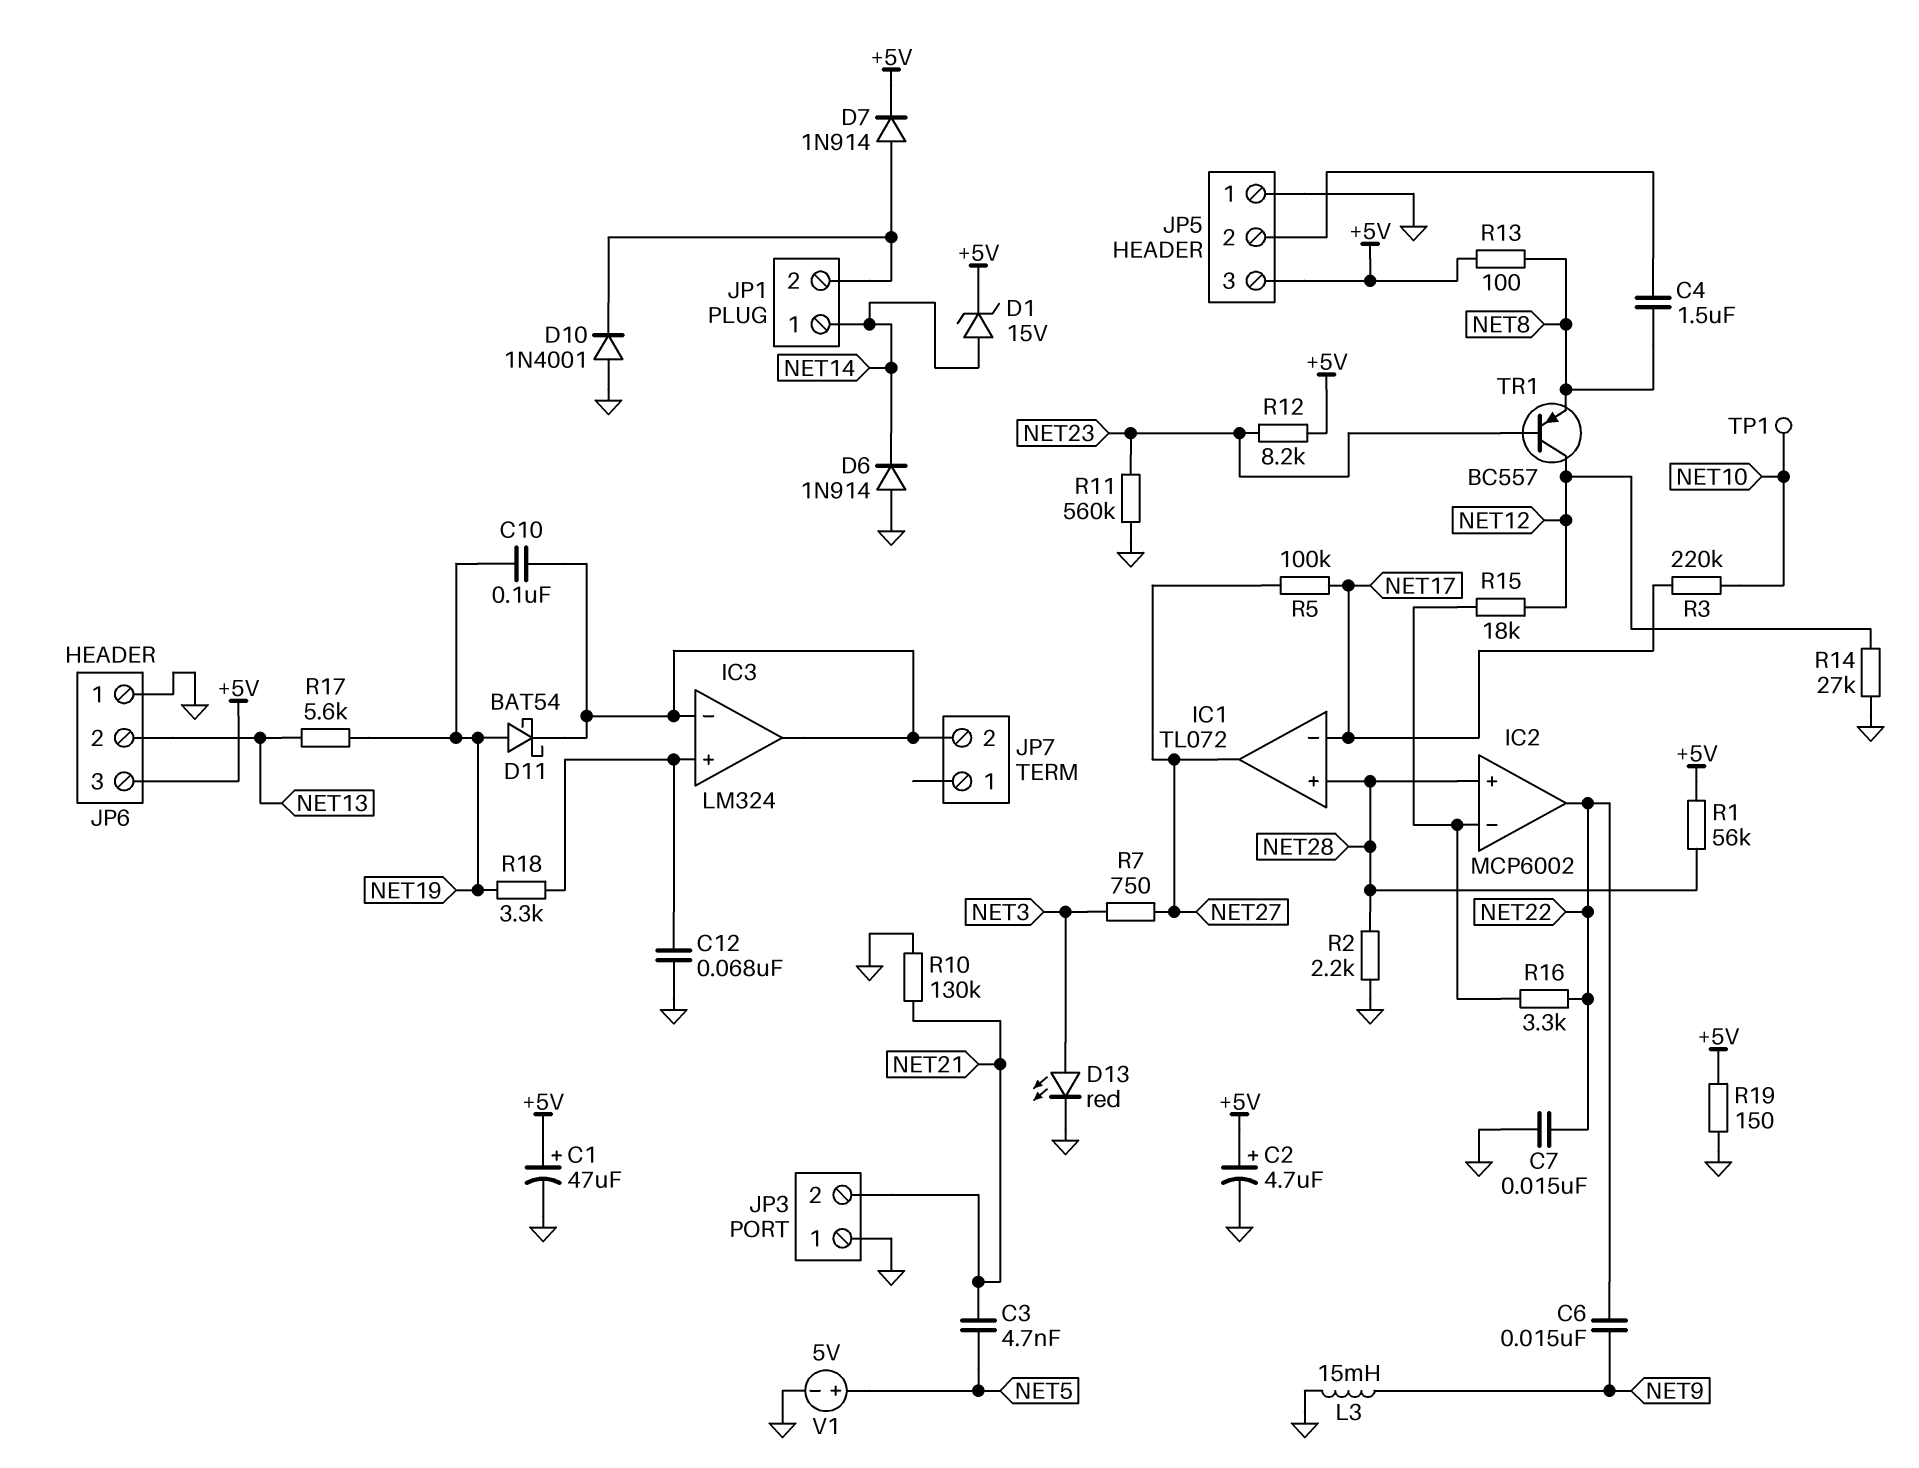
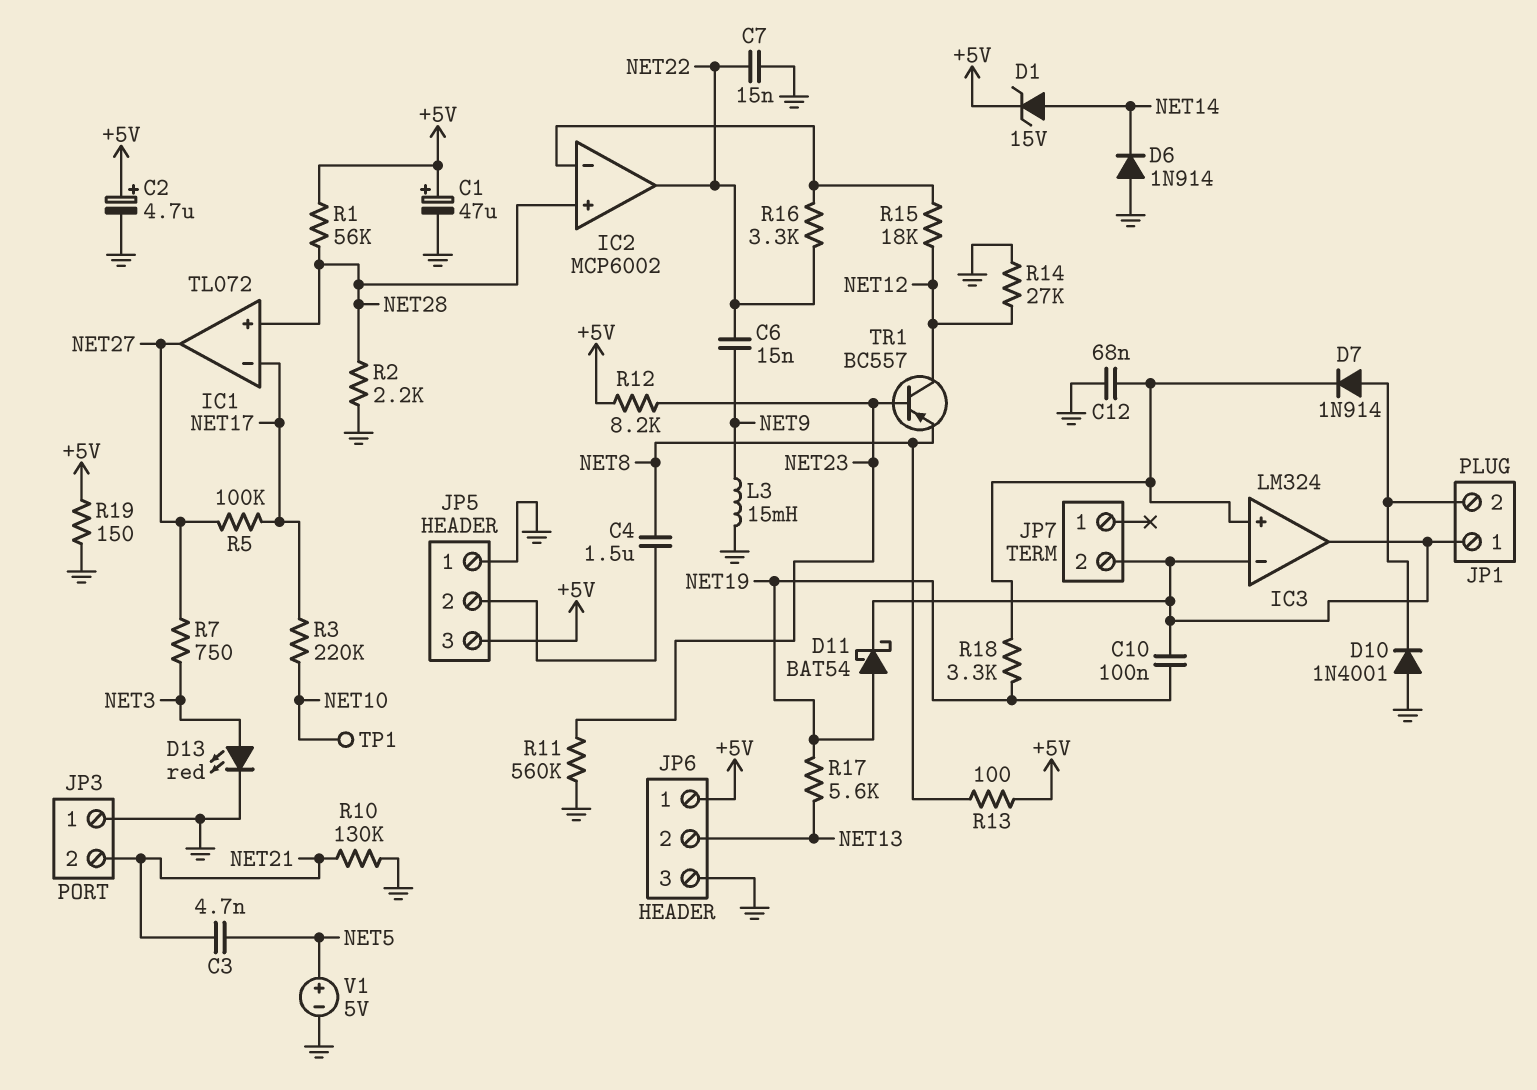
D7: diode 1N914 (A JP1/2, K +5V) -> diode 1N914 (A JP1/2, K IC3/in+)
JP1 pin 1: NET14 -> IC3/in-
JP6 pin 1: GND -> +5V
JP6 pin 3: +5V -> GND

